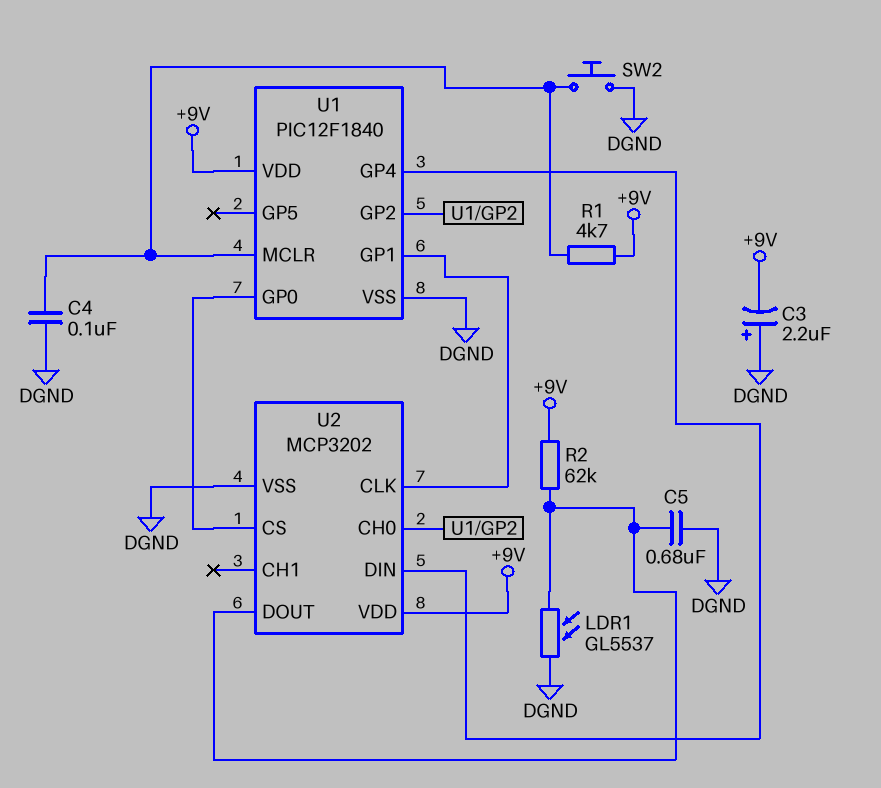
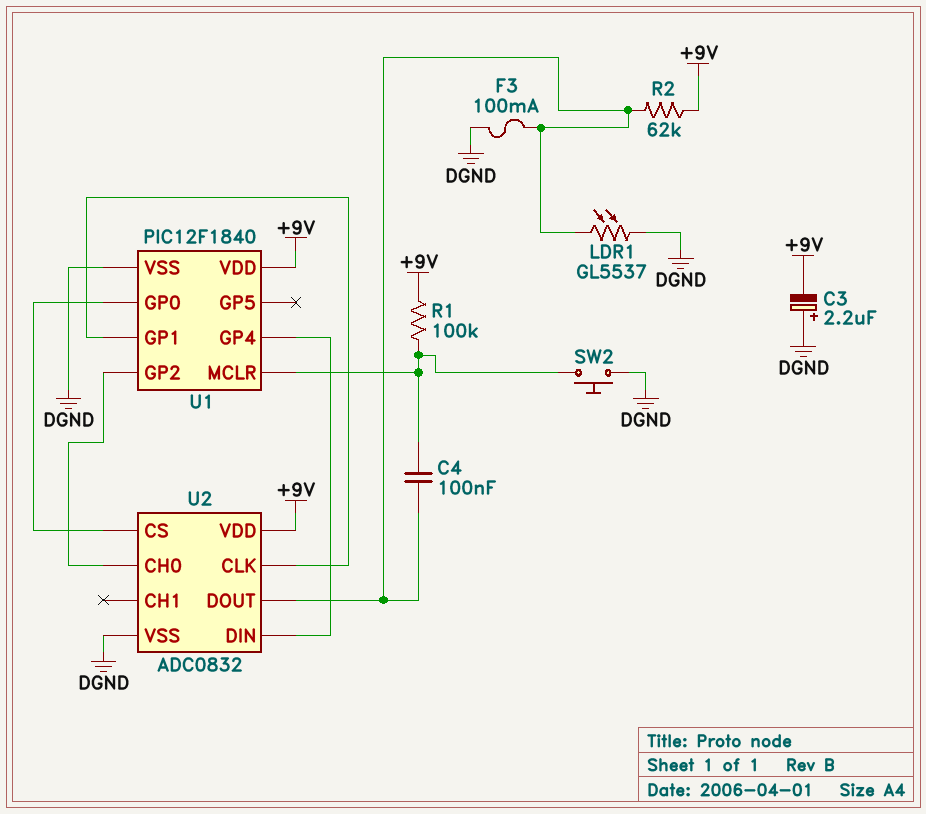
C4: 100nF (DGND, U1/MCLR) -> 100nF (U1/MCLR, U2/DOUT)
C5: 680nF (DGND, U2/DOUT) -> none
F3: none -> 100mA (DGND, U2/DOUT)
R1: 4.7k (+9V, U1/MCLR) -> 100k (+9V, U1/MCLR)
U2: MCP3202 -> ADC0832

